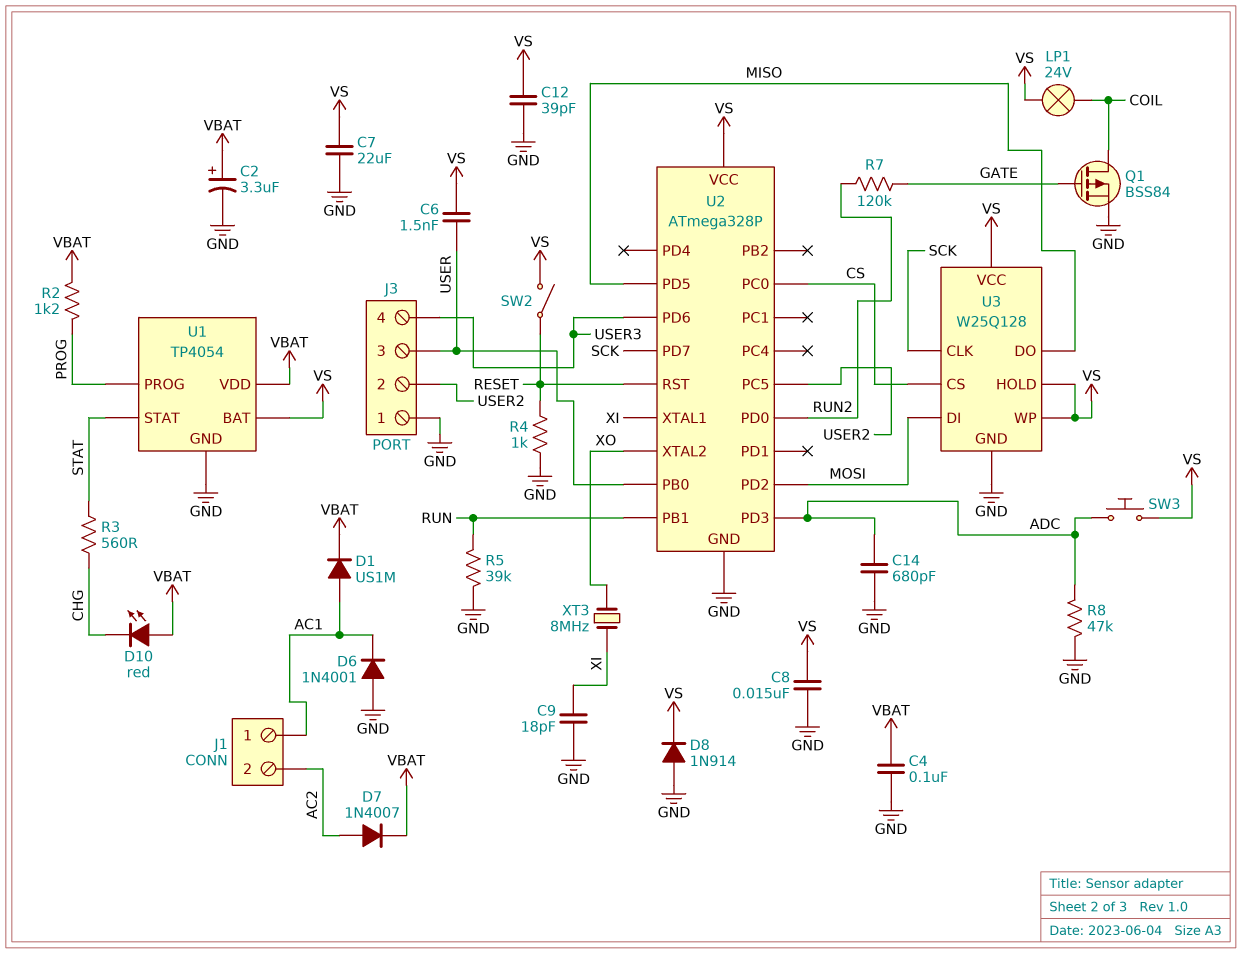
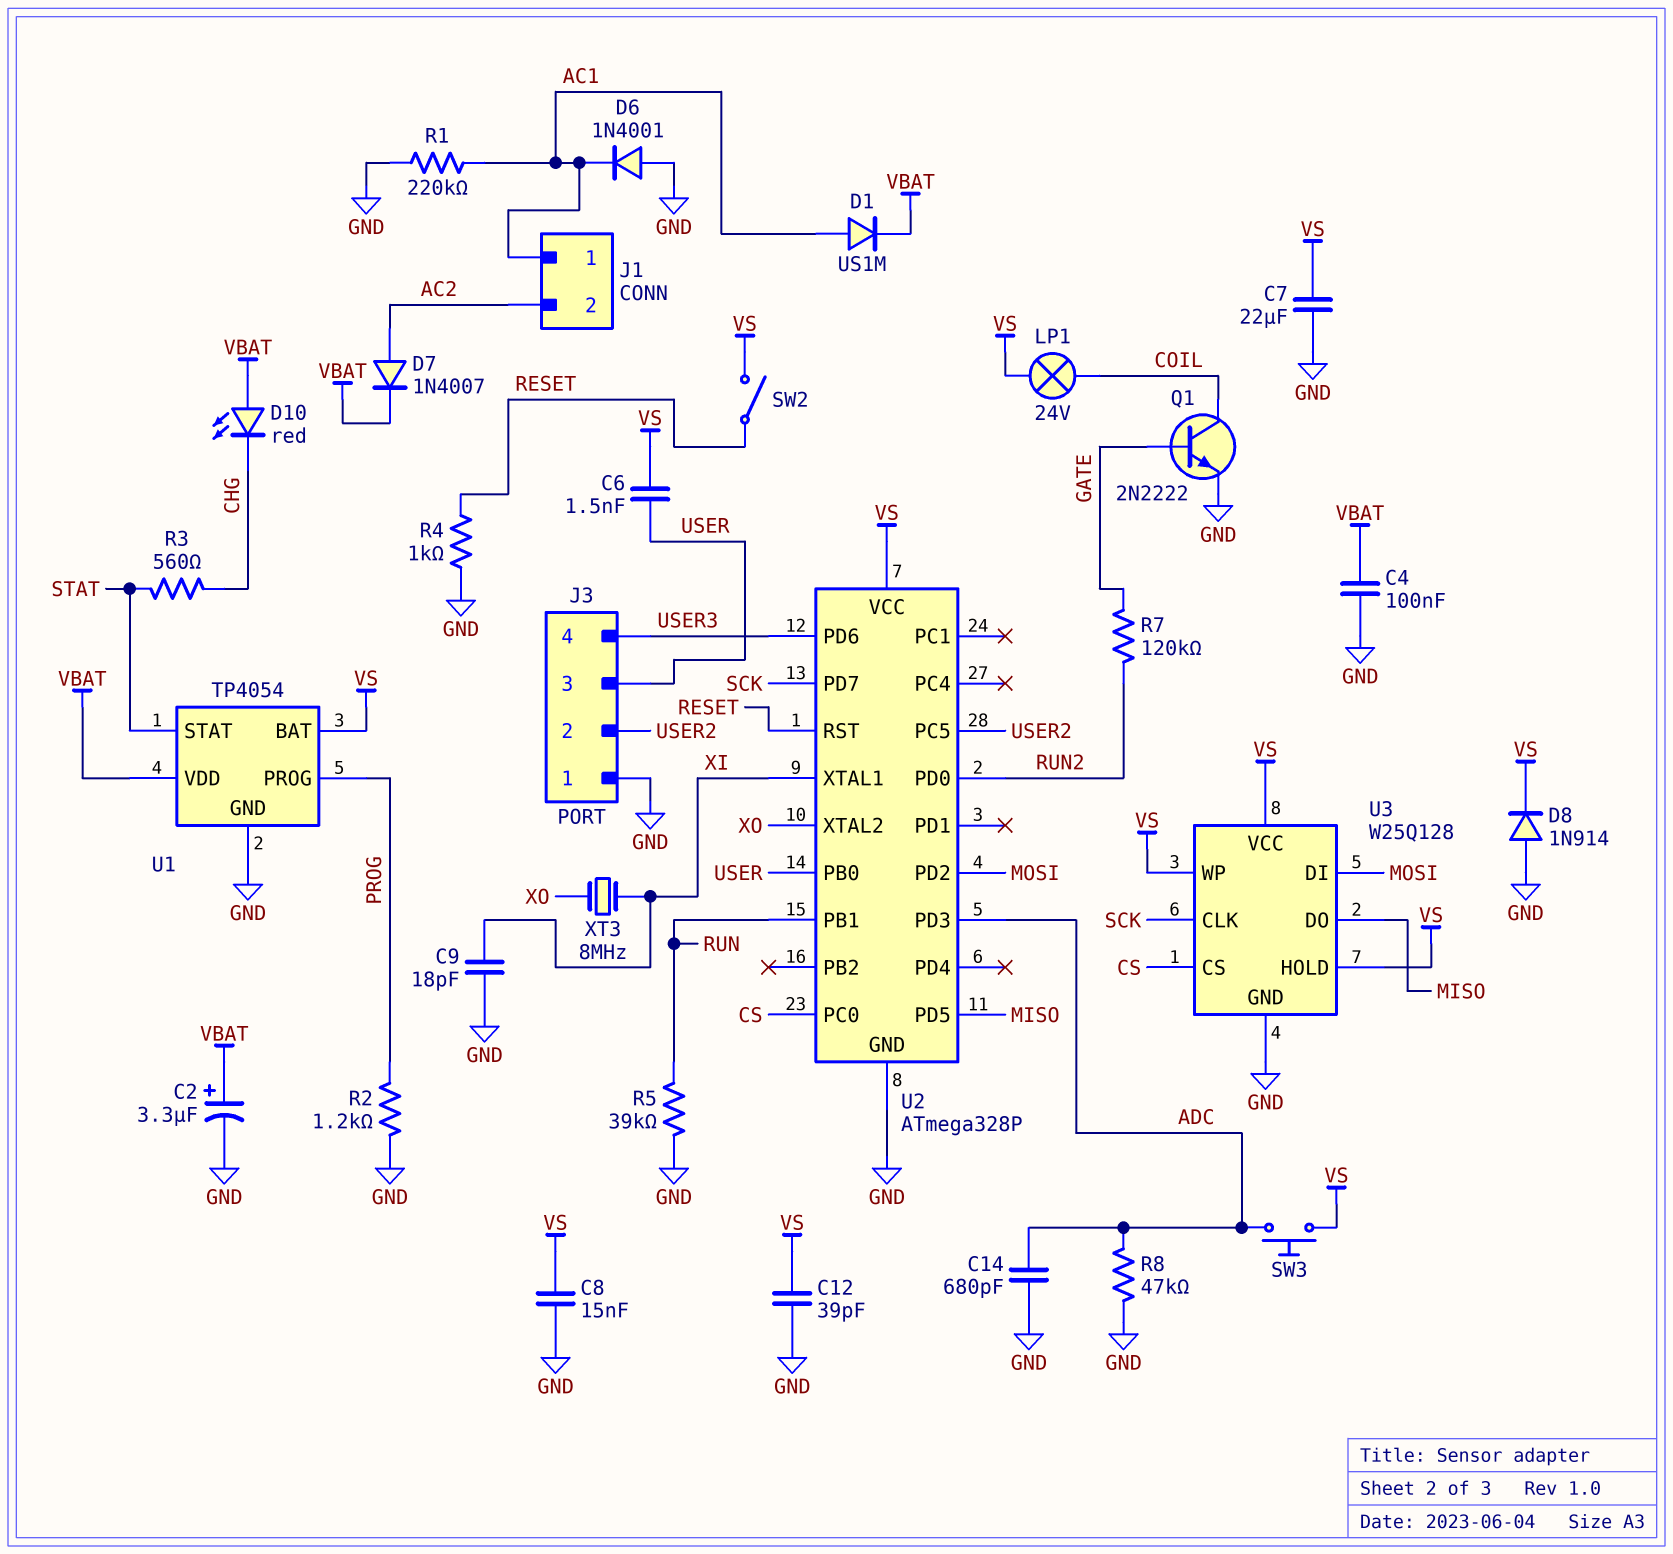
Q1: PMOS BSS84 (G GATE, D COIL, S GND) -> NPN 2N2222 (B GATE, C COIL, E GND)
R1: none -> 220k (AC1, GND)
R2: 1.2k (PROG, VBAT) -> 1.2k (GND, PROG)

